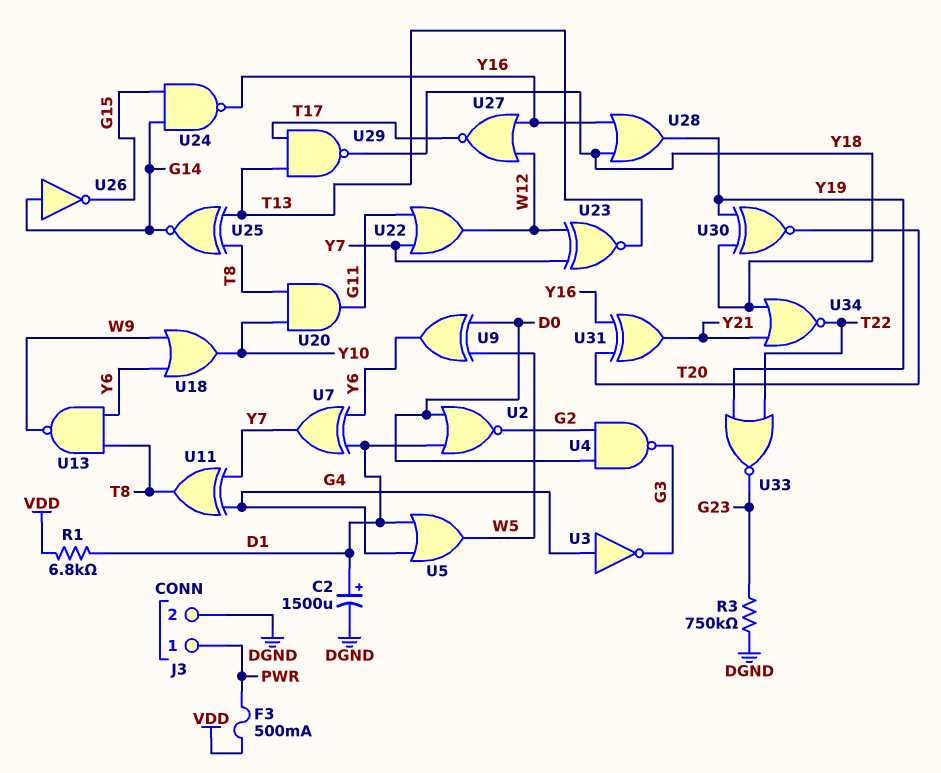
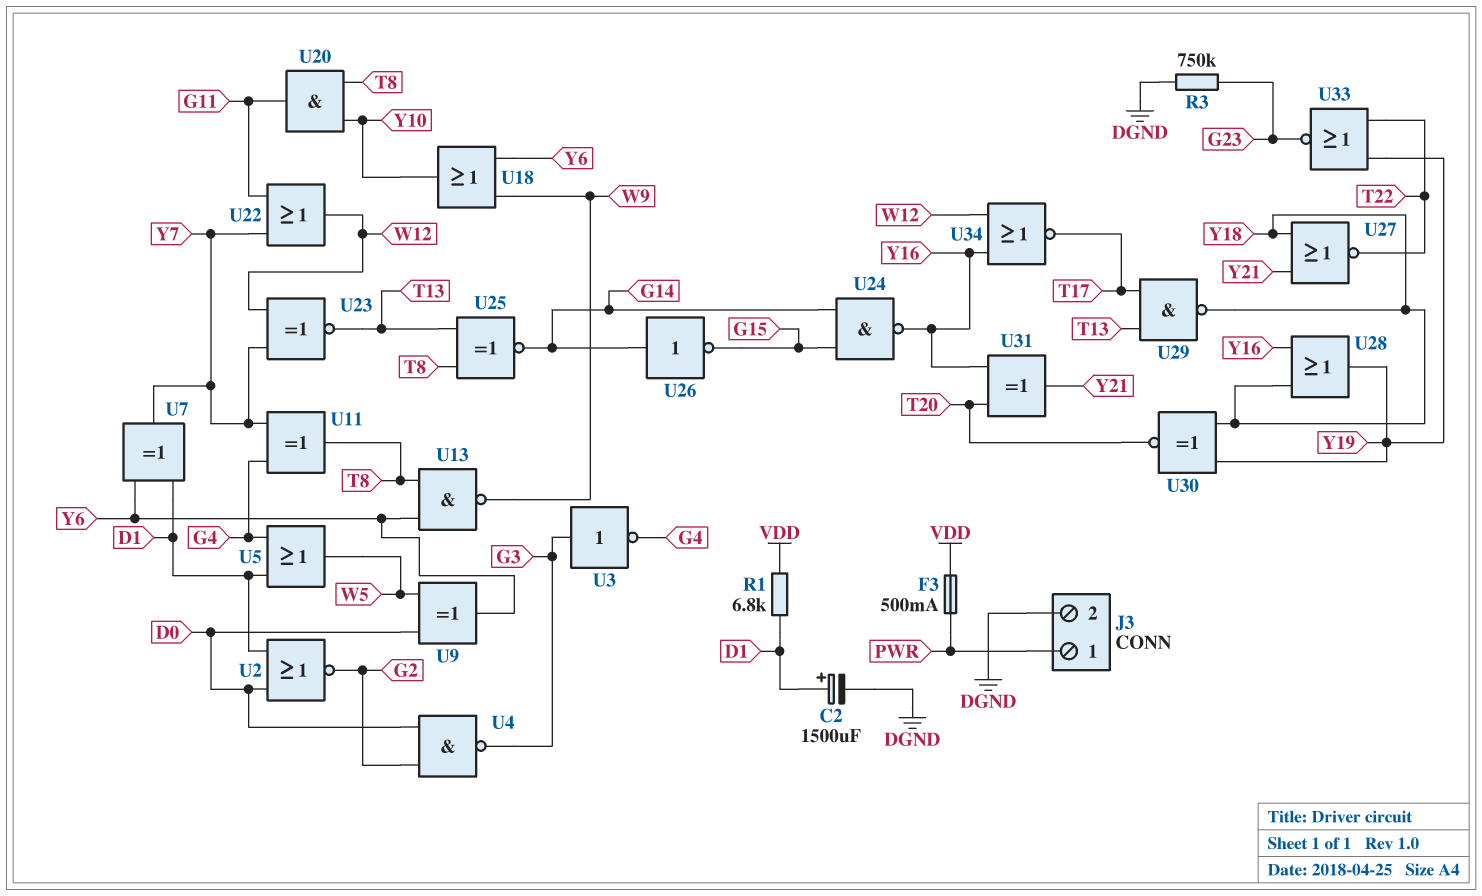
U3: NOT (in G4, out G3) -> NOT (in G3, out G4)
U27: NOR (in W12, in Y16, out T17) -> NOR (in Y18, in Y21, out T22)
U34: NOR (in Y18, in Y21, out T22) -> NOR (in W12, in Y16, out T17)

